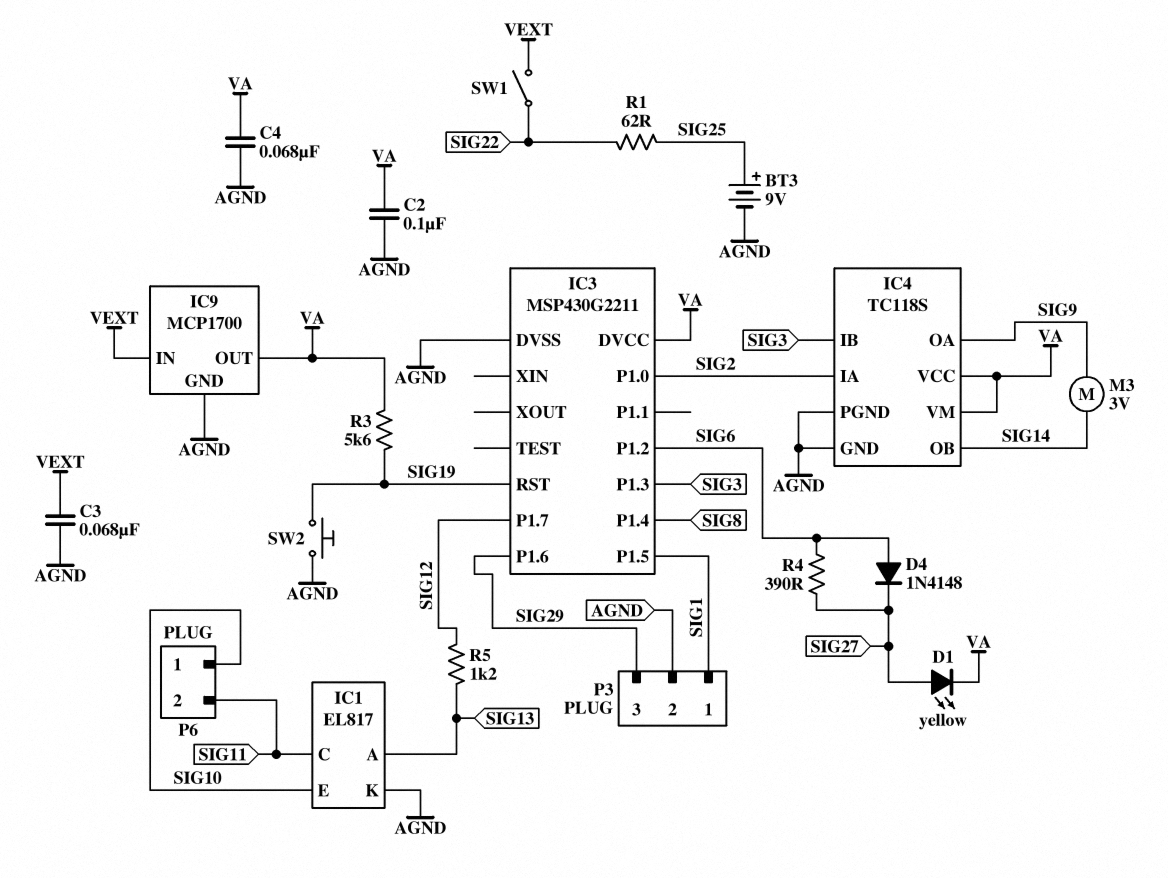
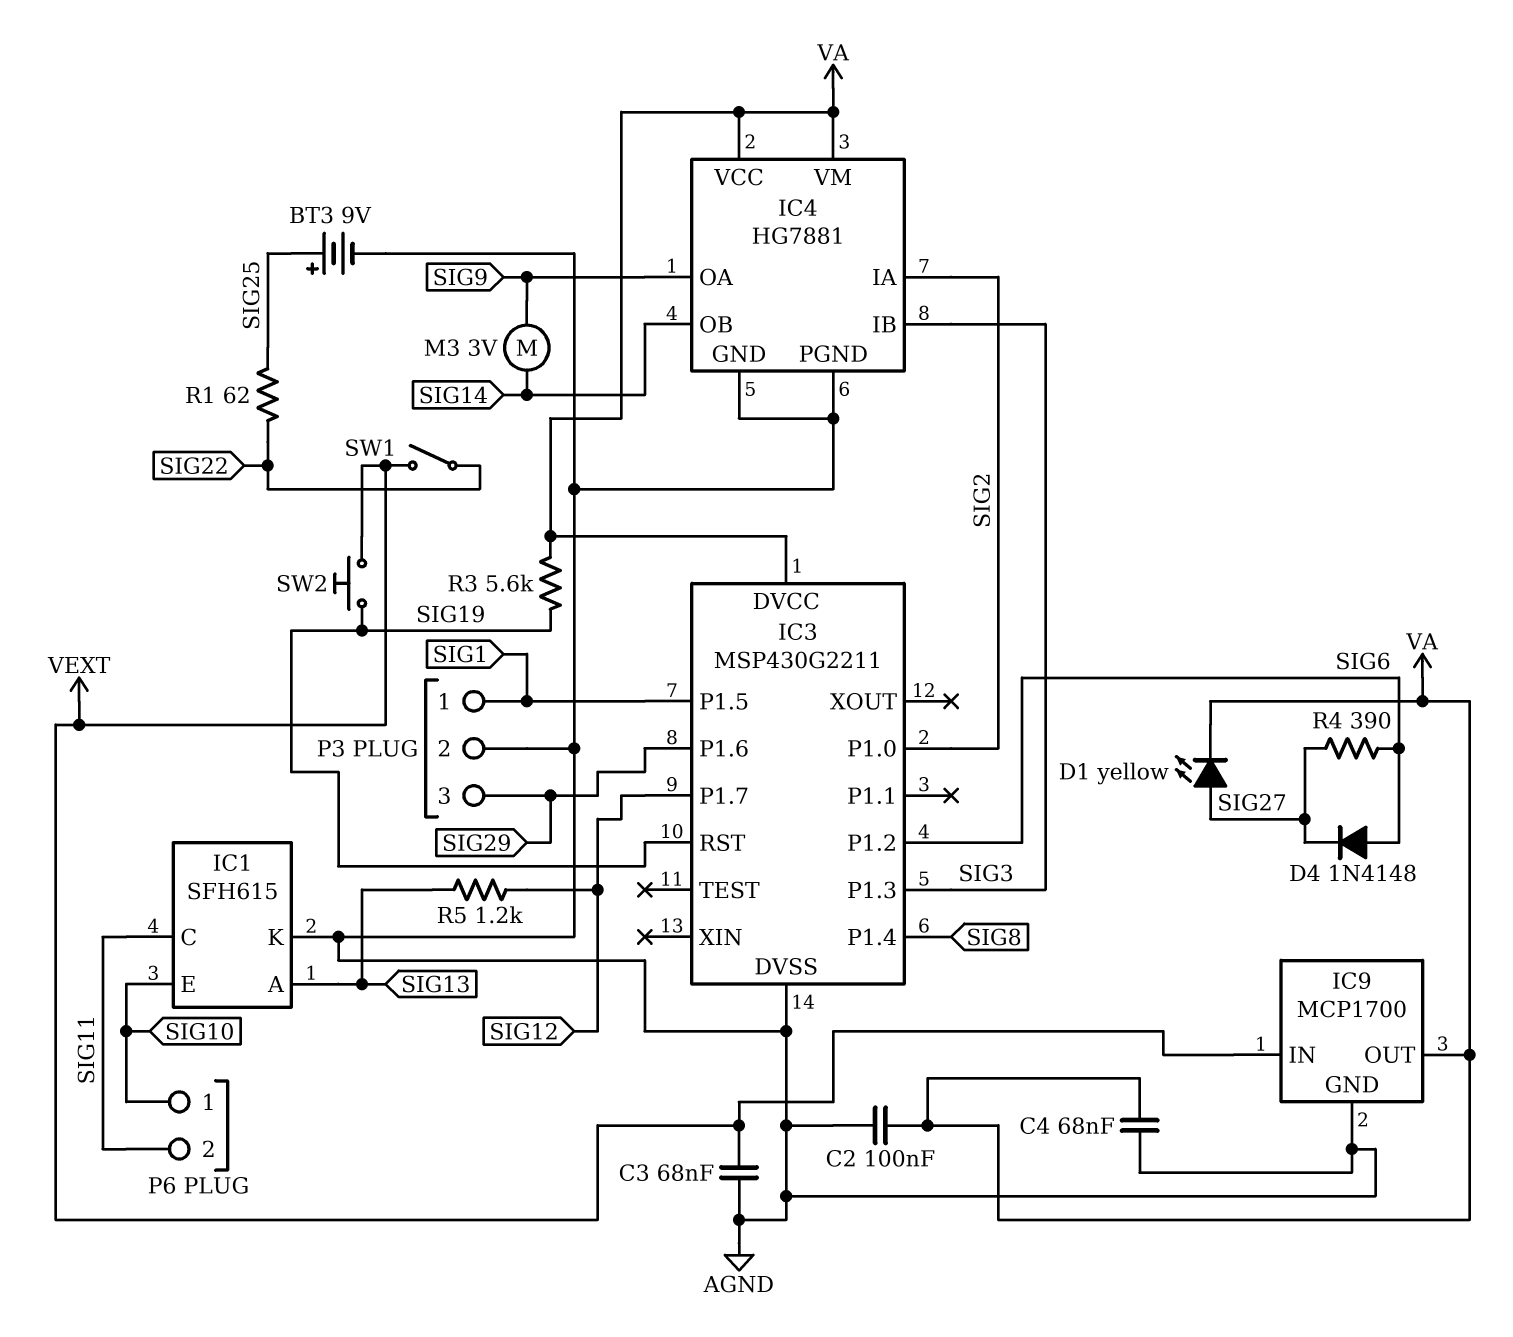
IC1: EL817 -> SFH615
IC4: TC118S -> HG7881
SW2: button (AGND, SIG19) -> button (SIG19, VEXT)

